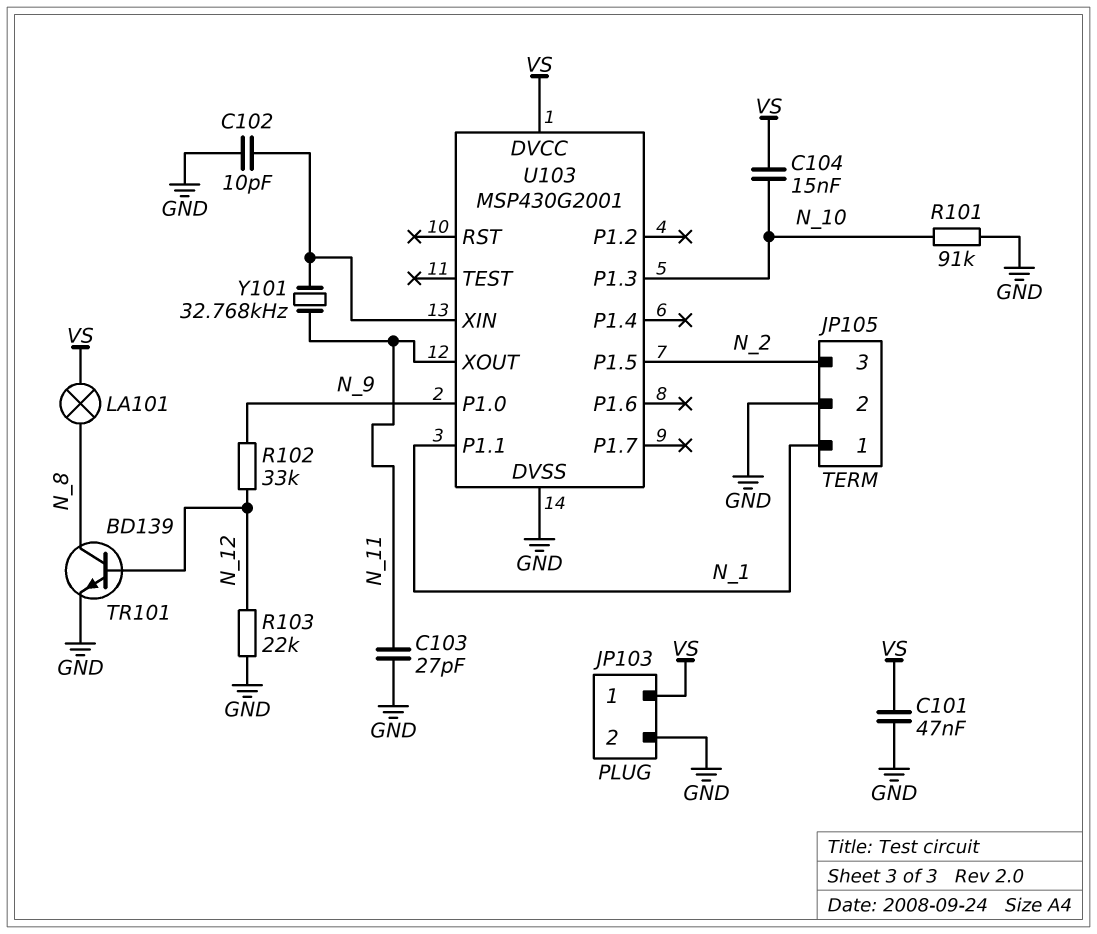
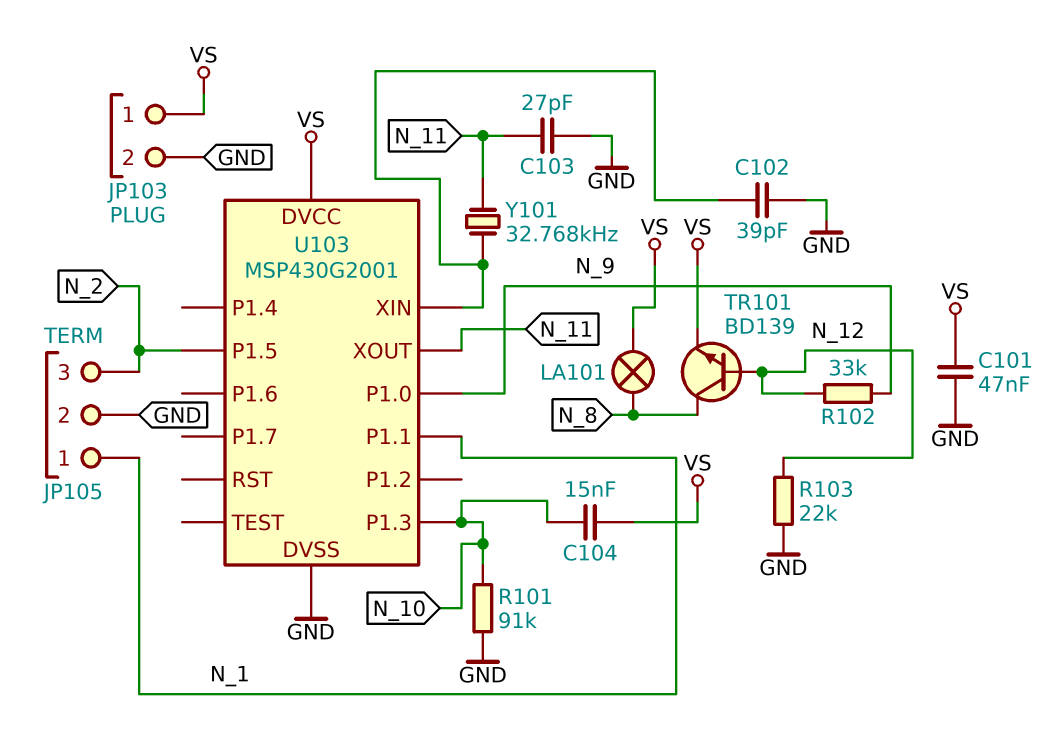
C102: 10pF (GND, U103/XIN) -> 39pF (GND, U103/XIN)
TR101: NPN BD139 (B N_12, C N_8, E GND) -> NPN BD139 (B N_12, C N_8, E VS)

